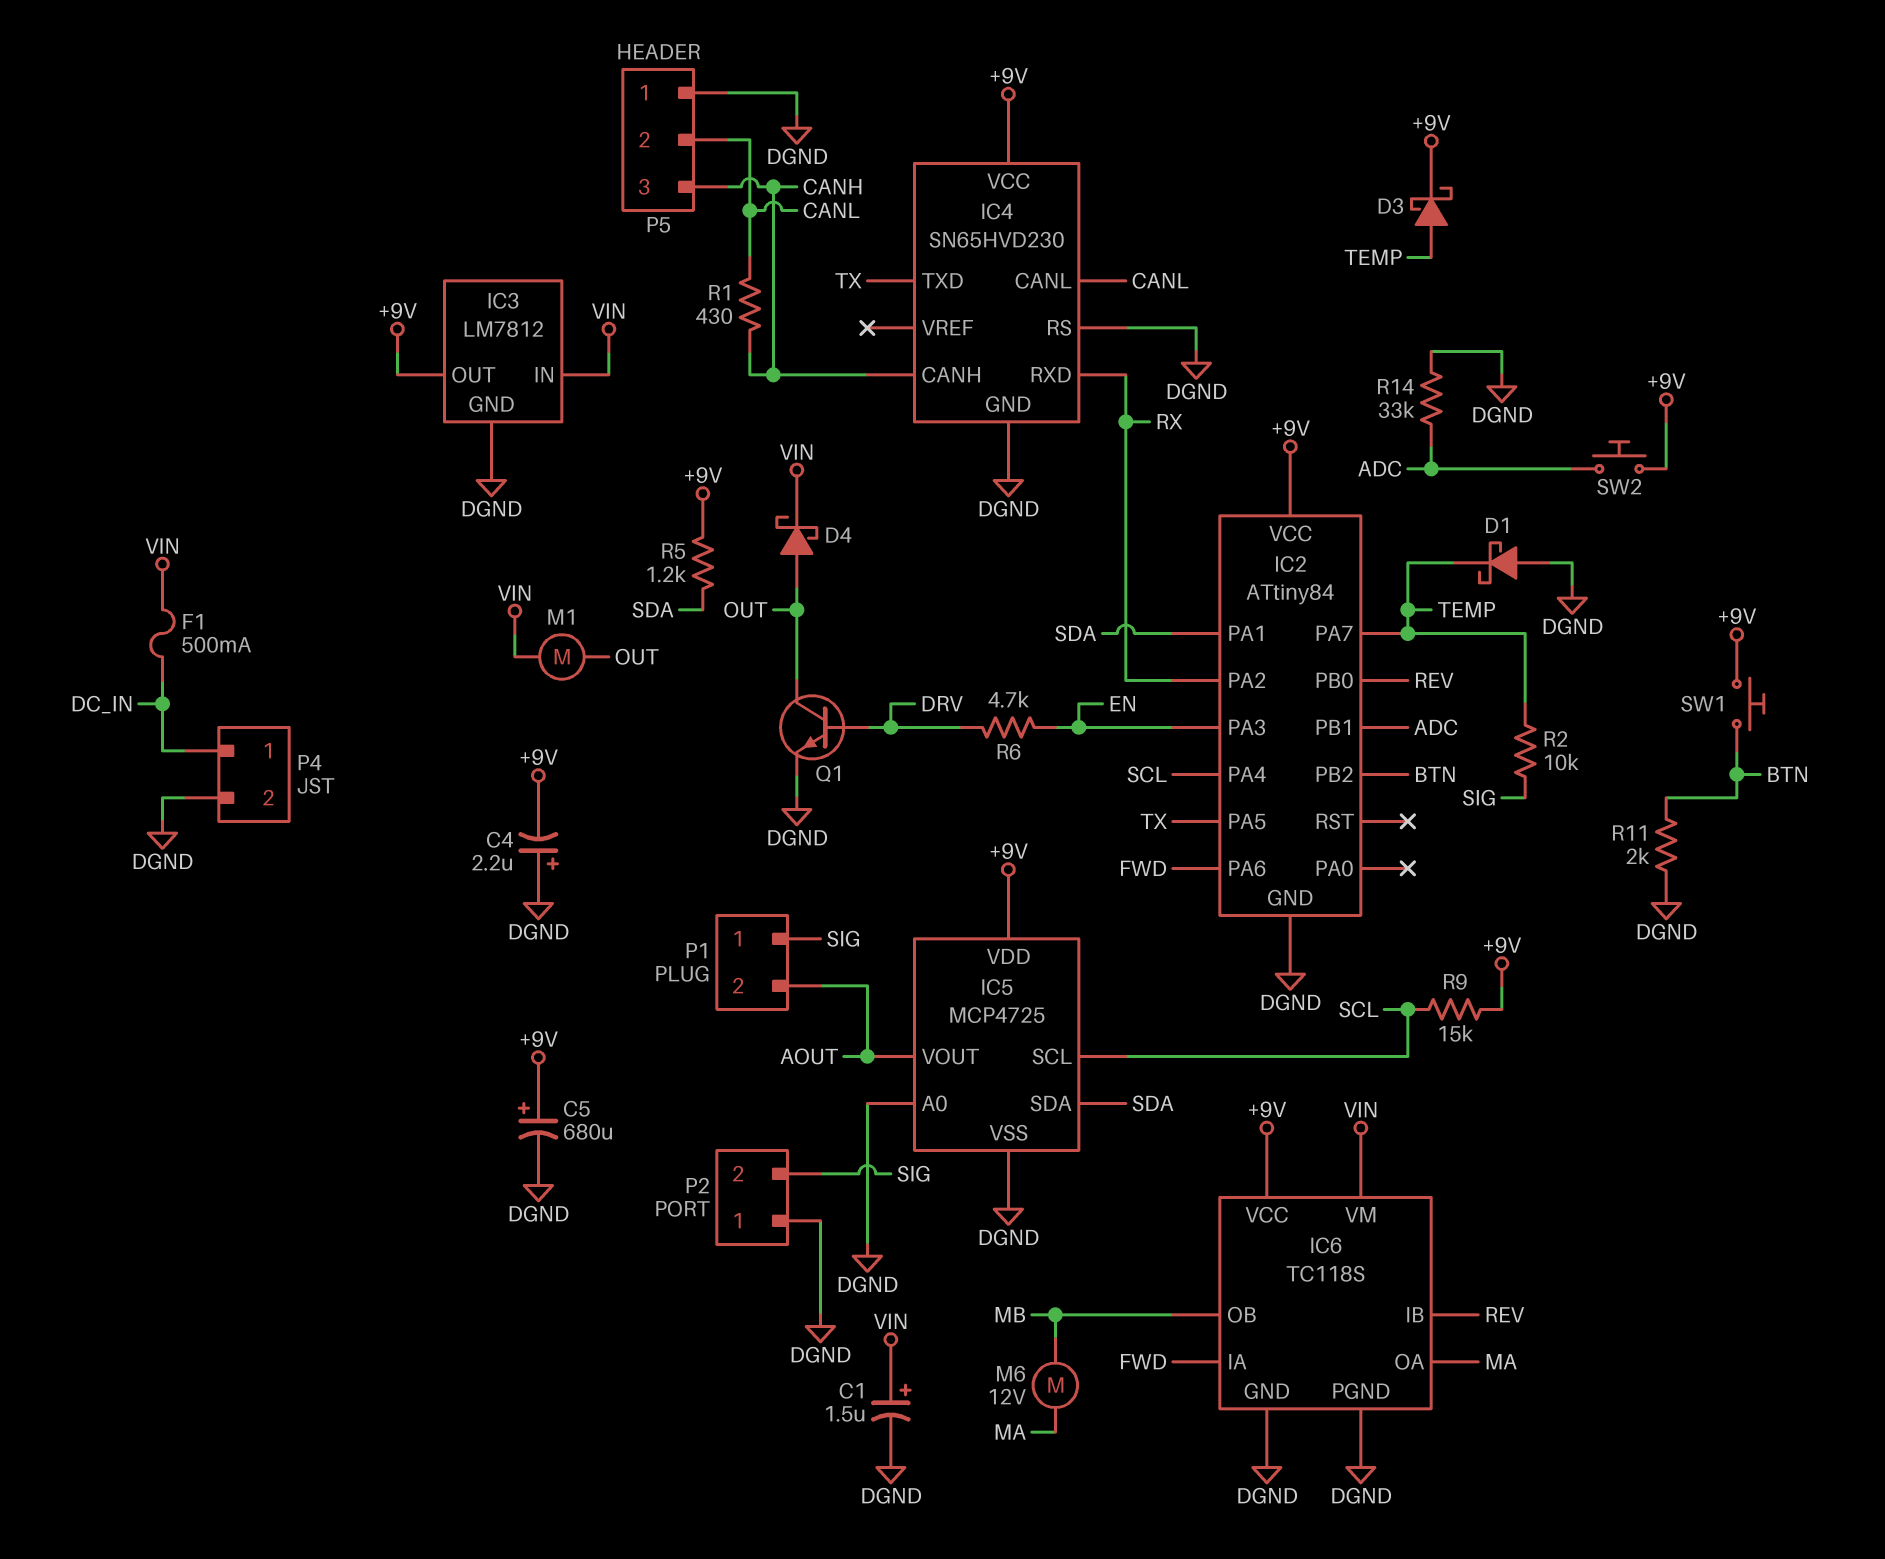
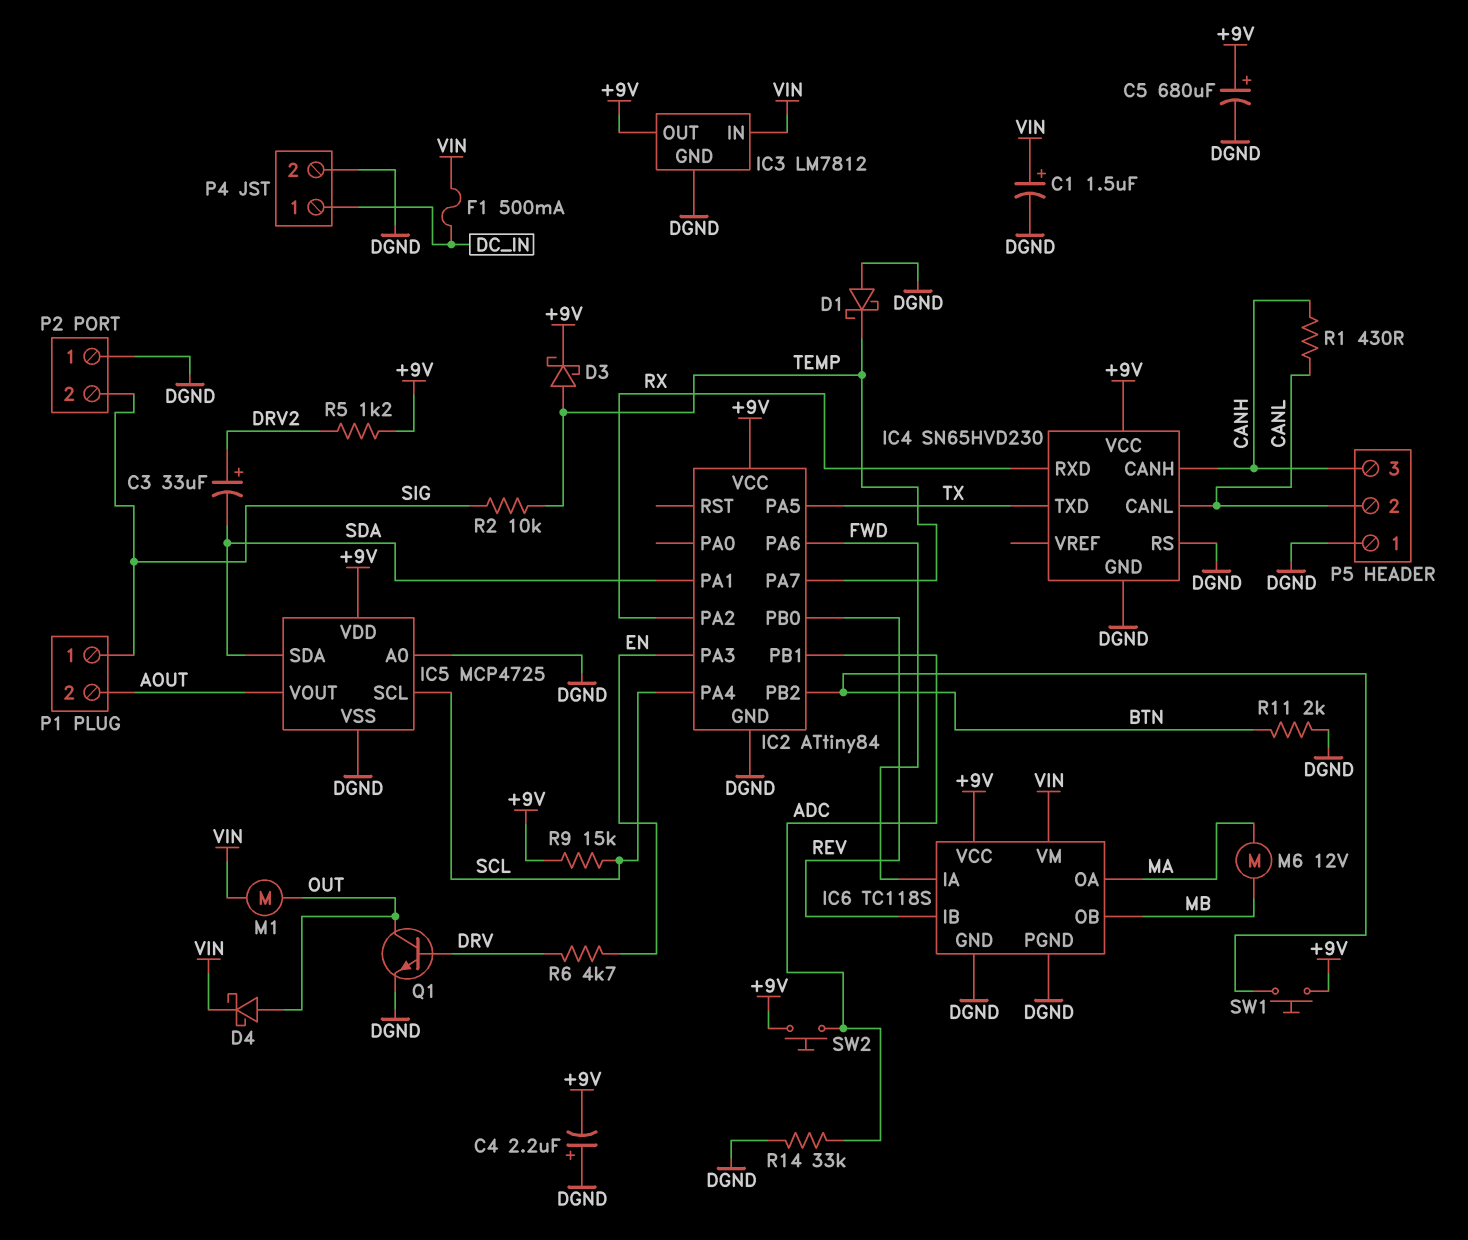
C3: none -> 33uF (plus DRV2, minus SDA)
R5: 1.2k (+9V, SDA) -> 1.2k (+9V, DRV2)

